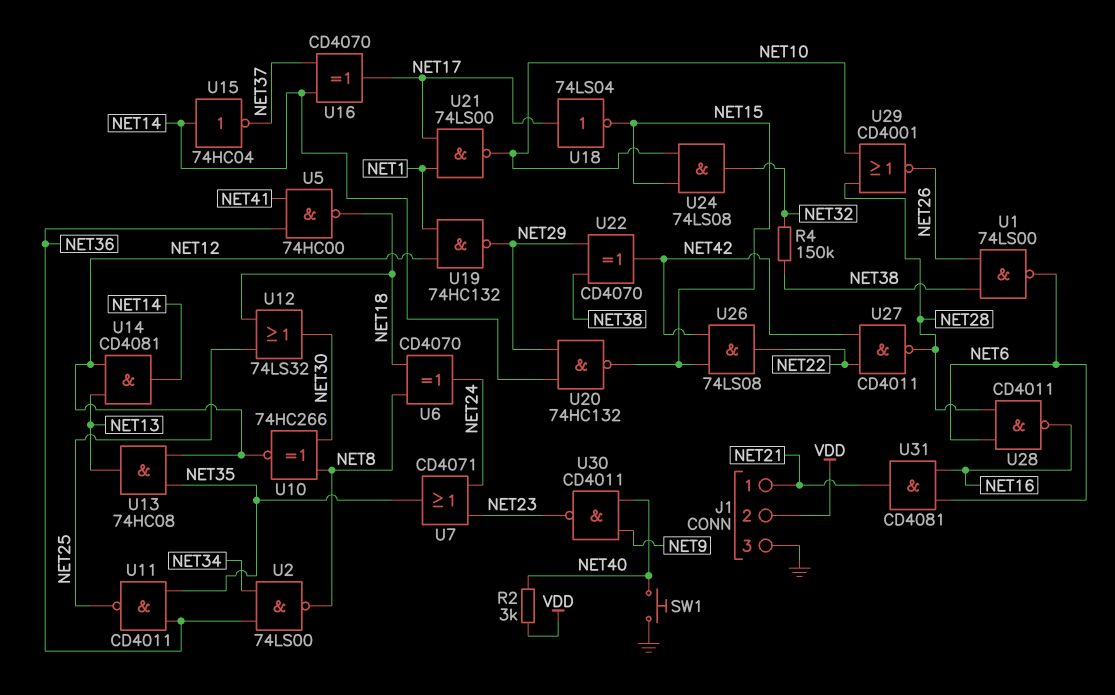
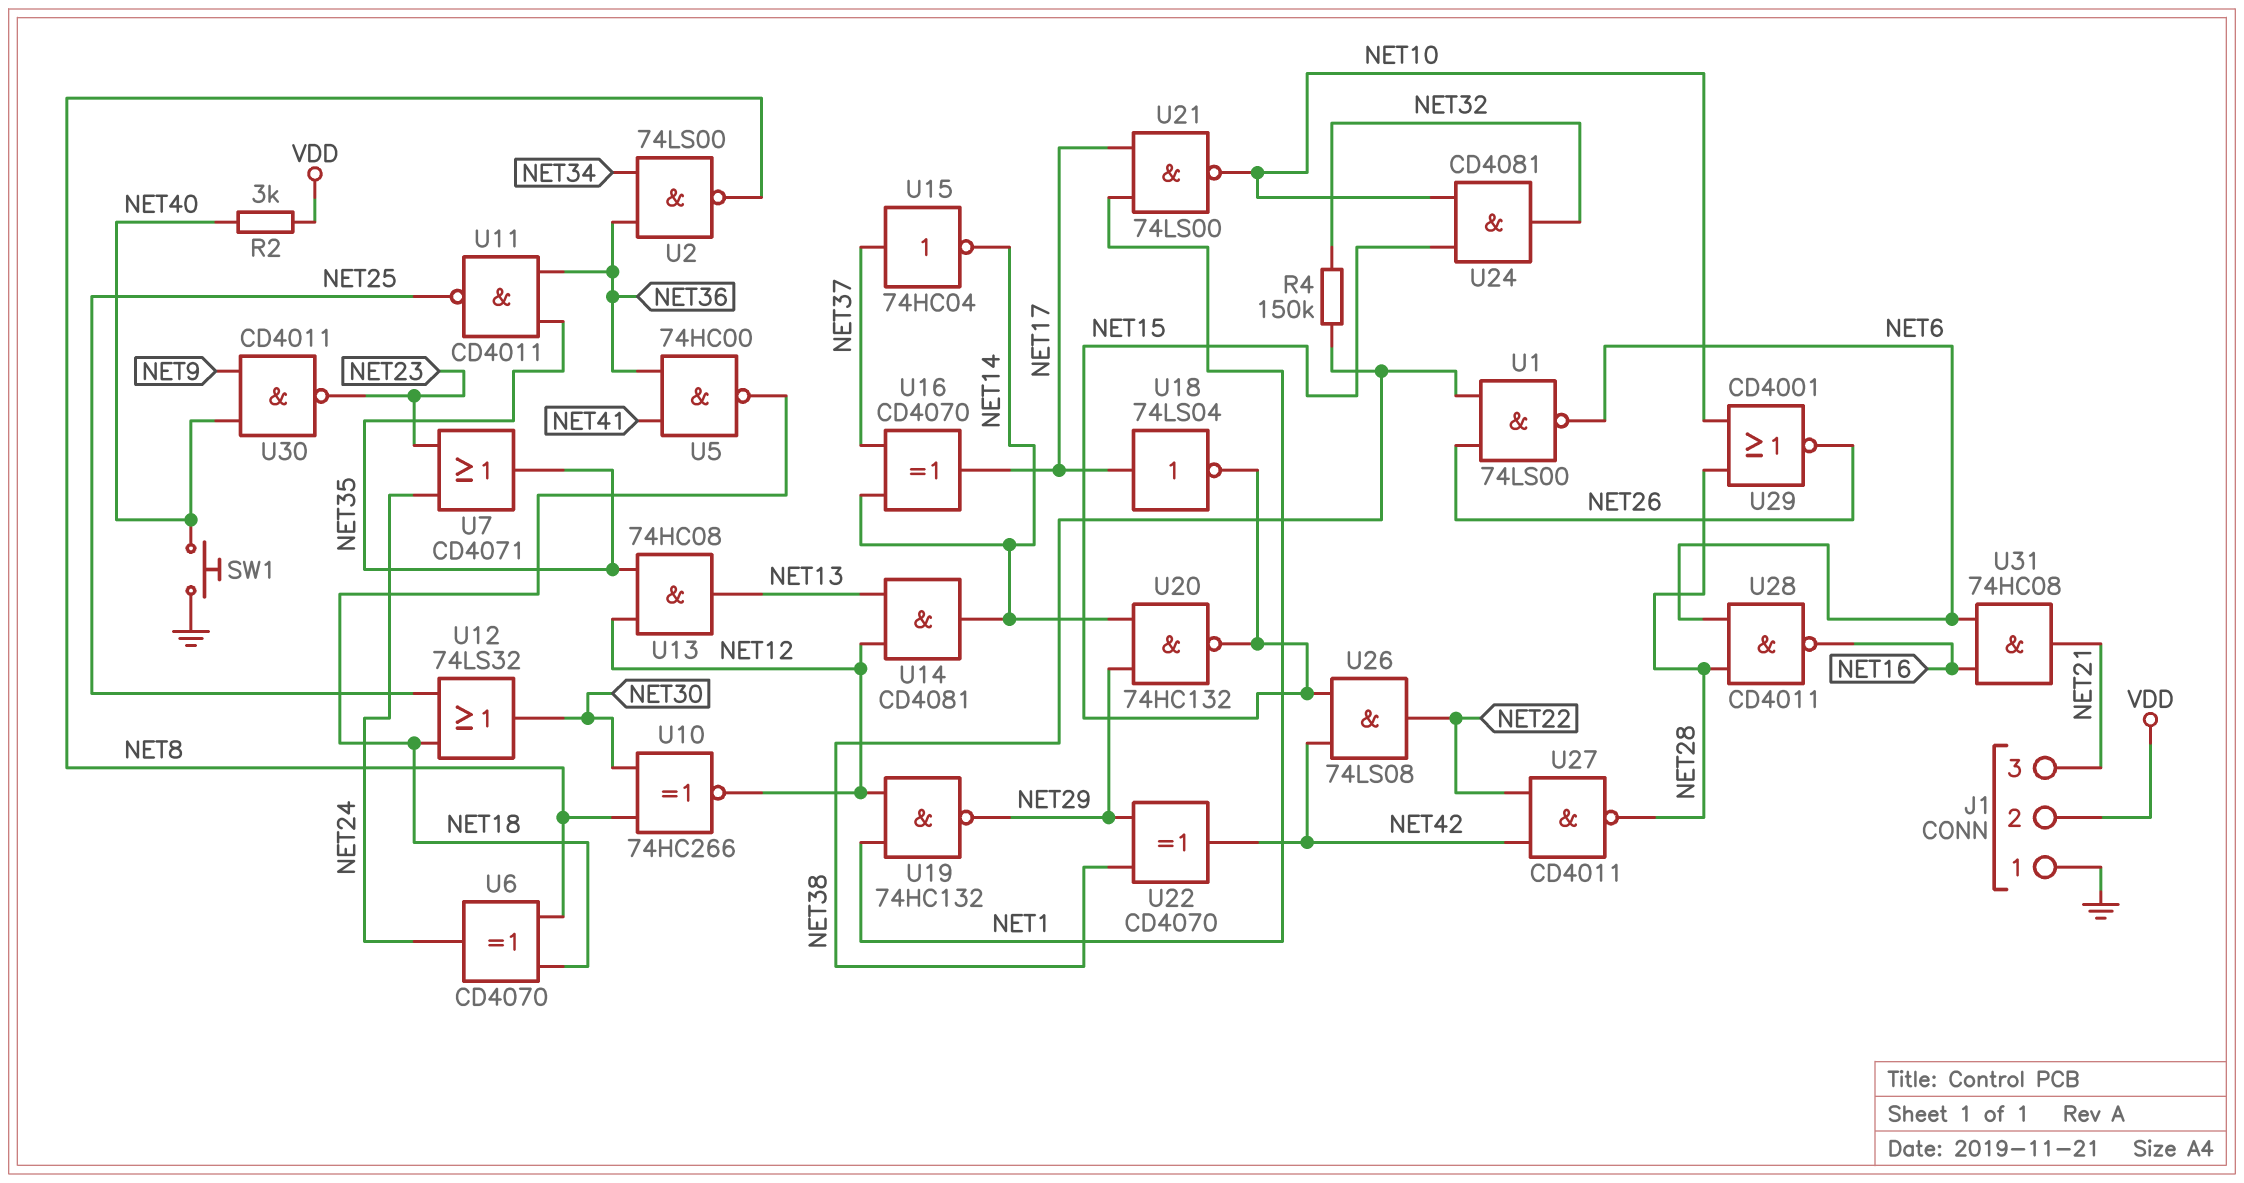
J1 pin 1: NET21 -> GND
J1 pin 3: GND -> NET21
U15: NOT 74HC04 (in NET14, out NET37) -> NOT 74HC04 (in NET37, out NET14)
U24: AND 74LS08 (in NET10, in NET15, out NET32) -> AND CD4081 (in NET10, in NET15, out NET32)
U31: AND CD4081 (in NET6, in NET16, out NET21) -> AND 74HC08 (in NET6, in NET16, out NET21)

